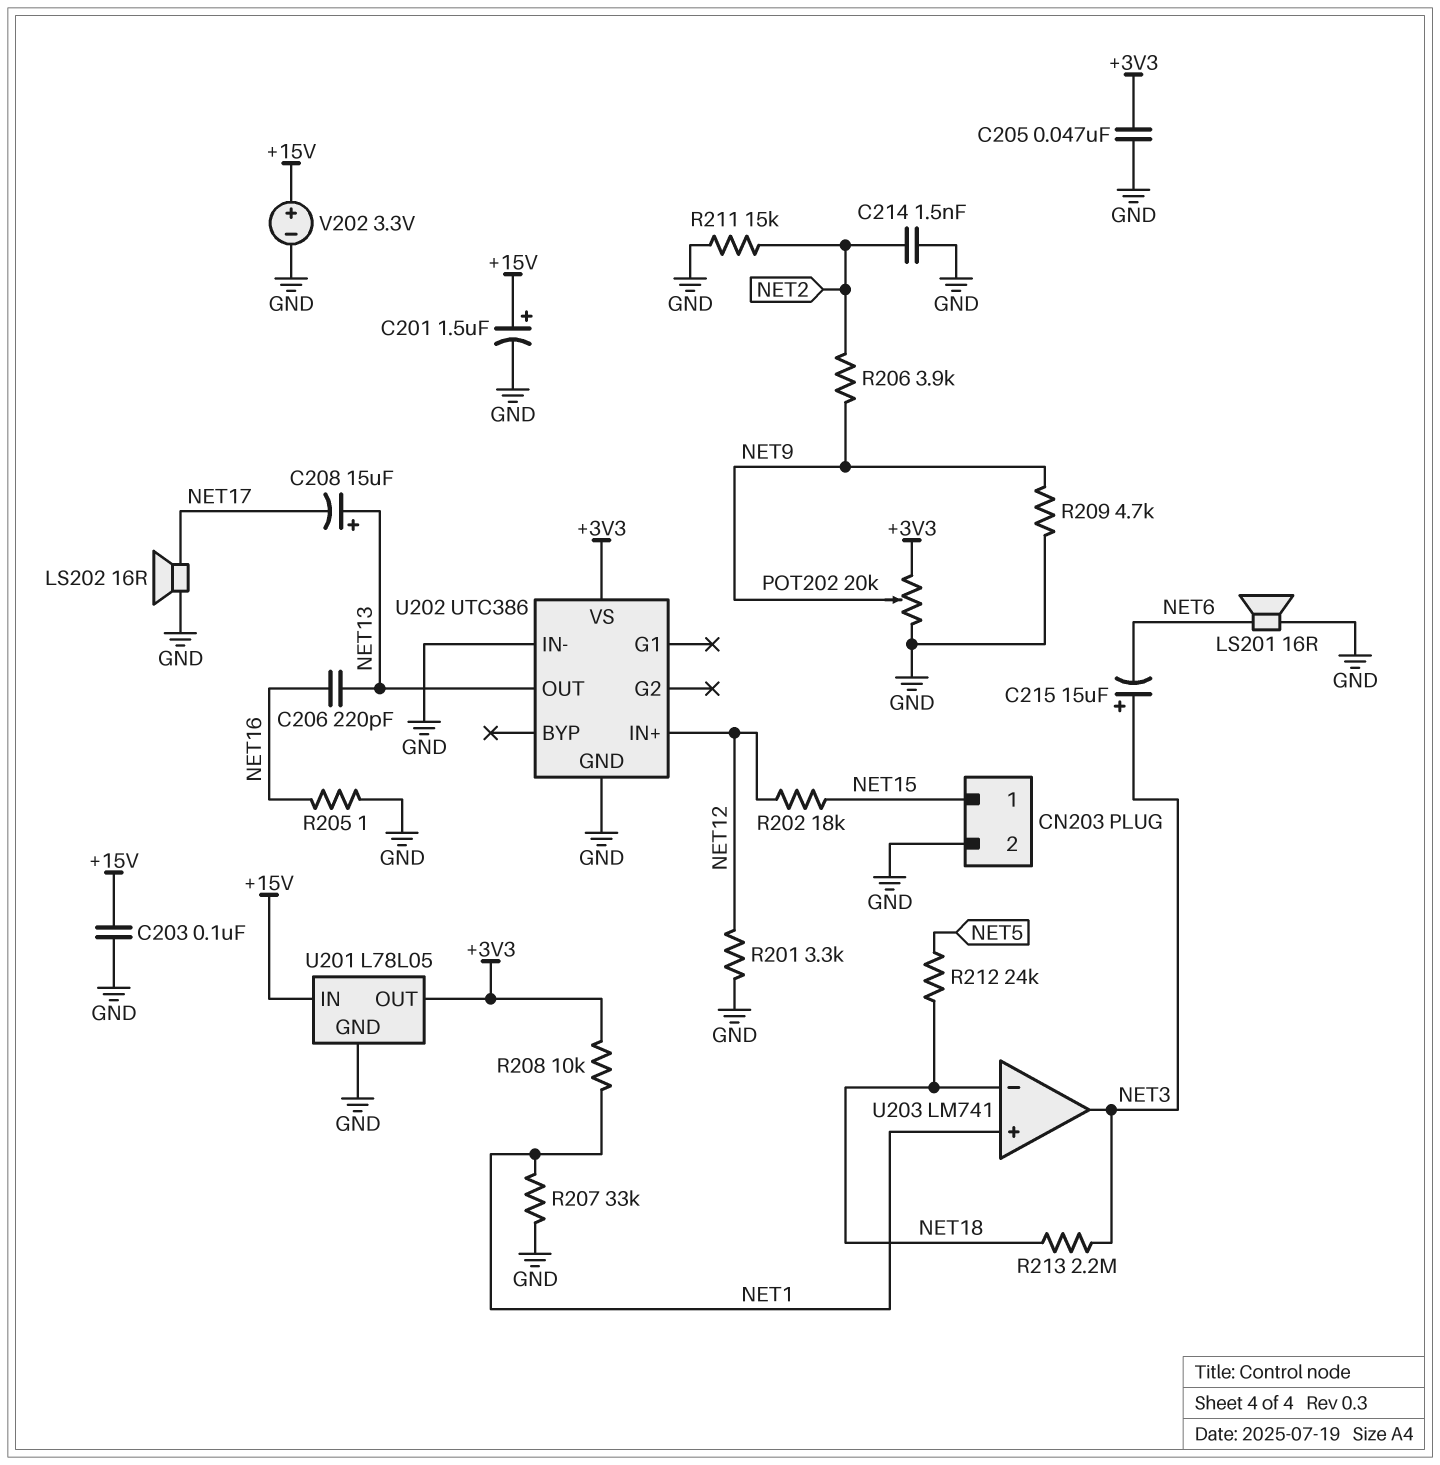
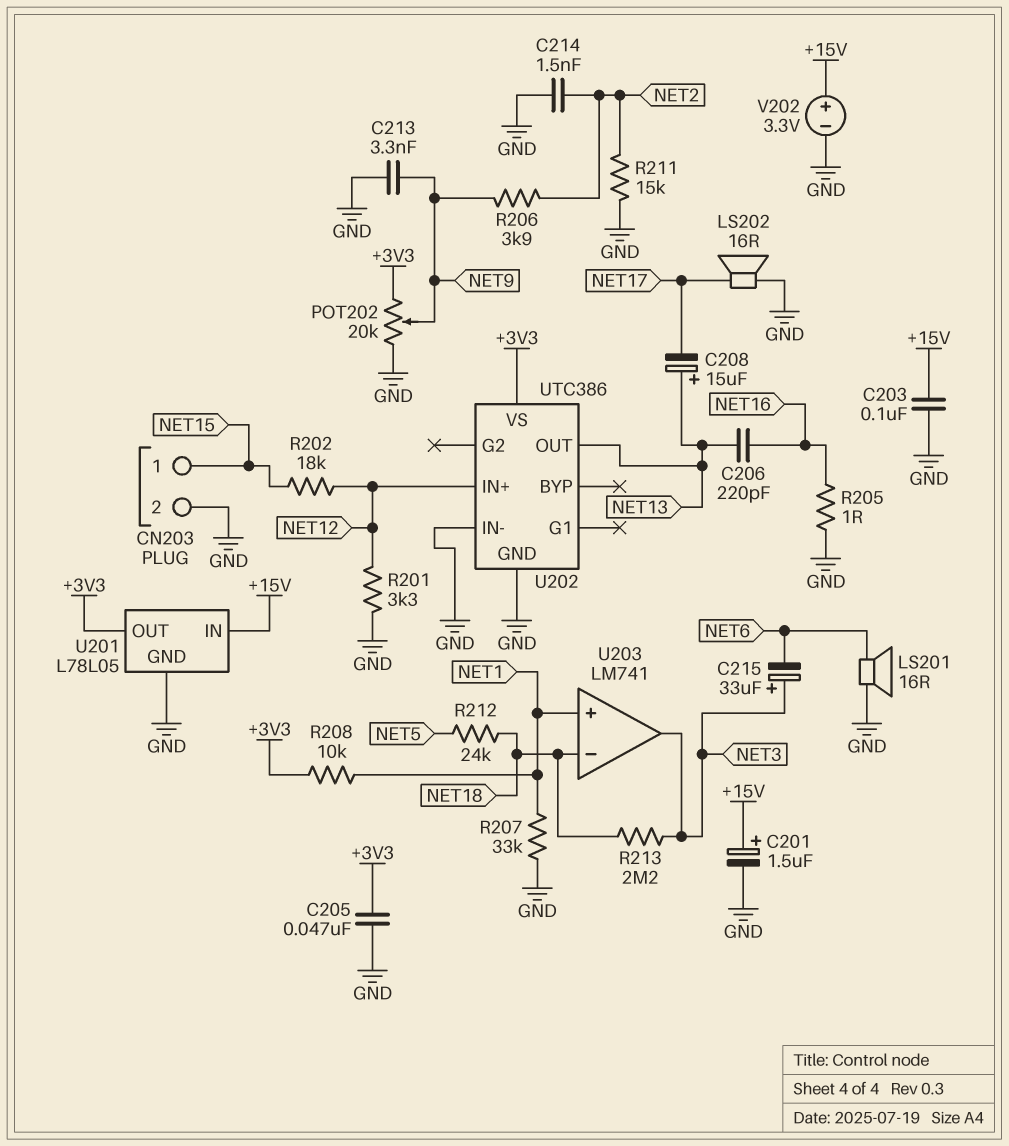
C213: none -> 3.3nF (GND, NET9)
C215: 15uF (plus NET3, minus NET6) -> 33uF (plus NET3, minus NET6)
R209: 4.7k (GND, NET9) -> none

